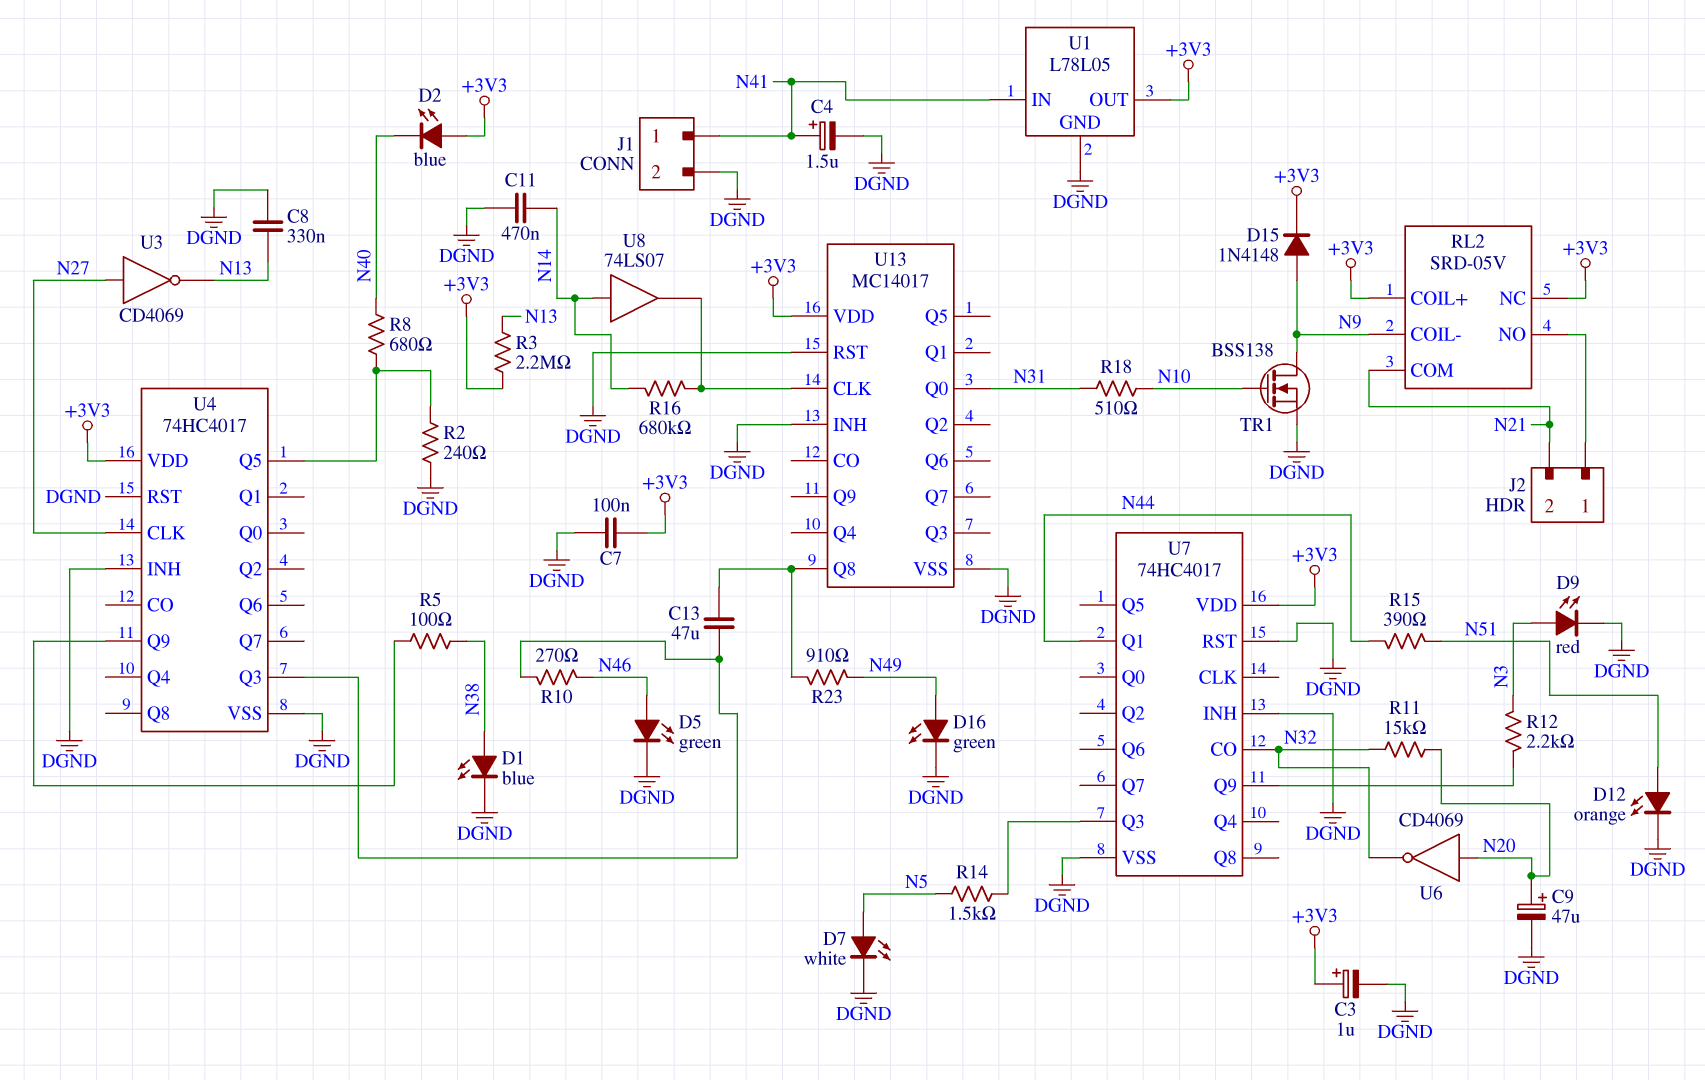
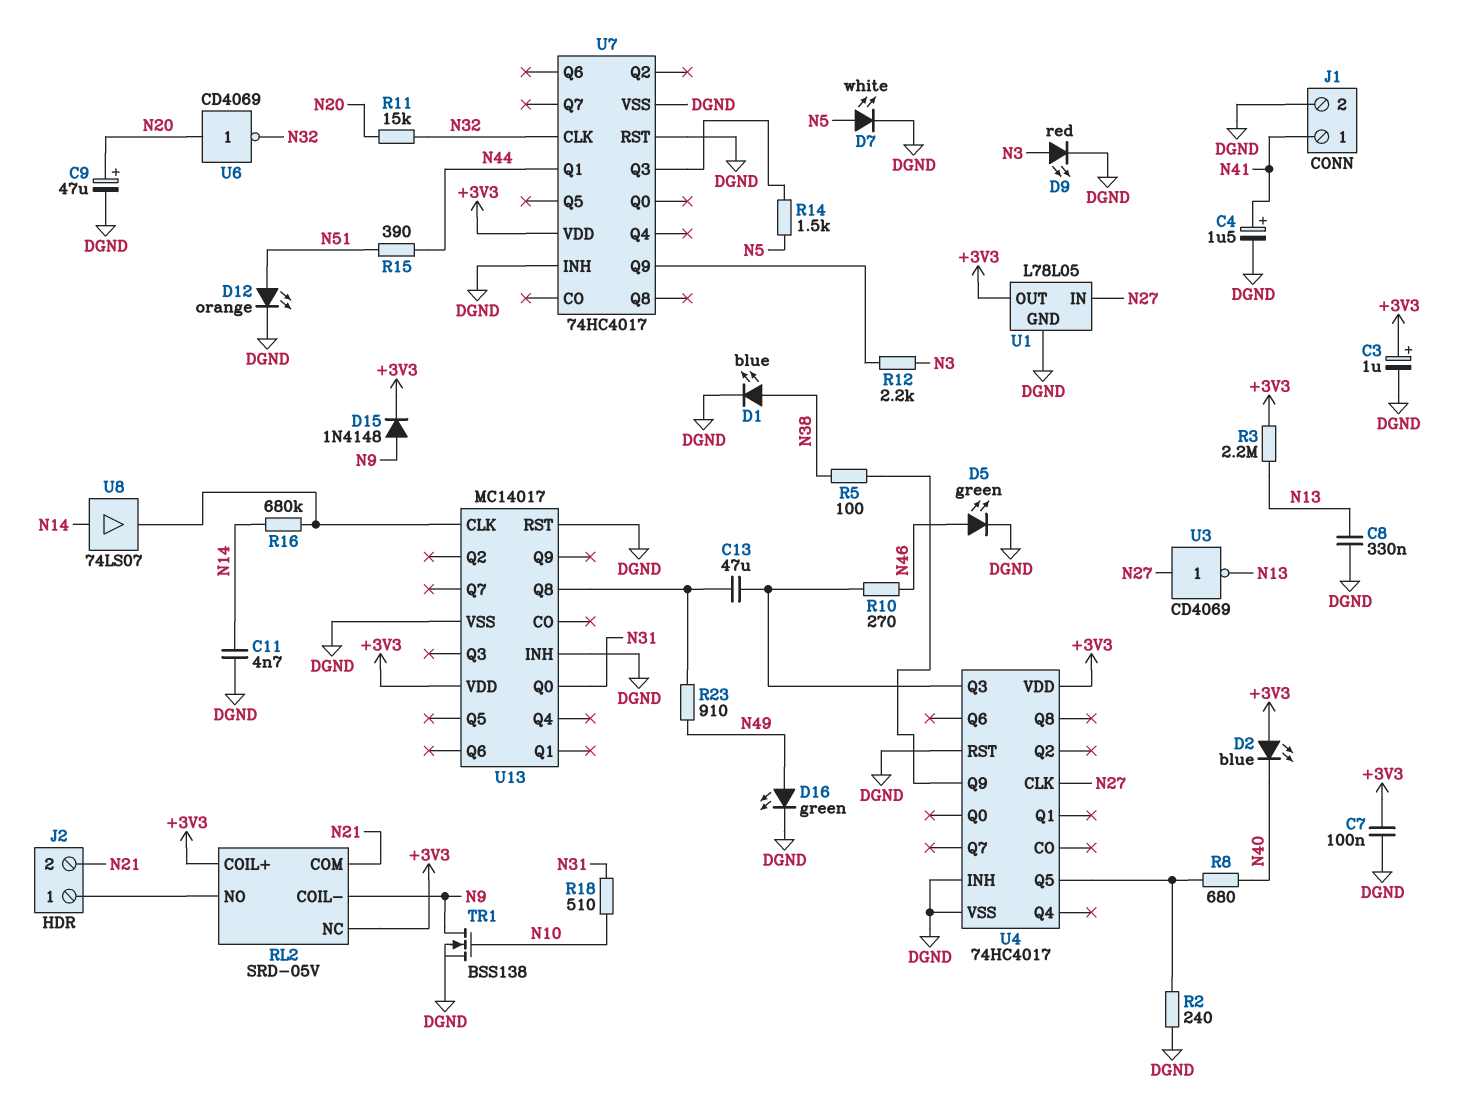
C11: 470nF (DGND, N14) -> 4.7nF (DGND, N14)
U1 pin IN: N41 -> N27
U7 pin CLK: none -> N32
U7 pin CO: N32 -> none

